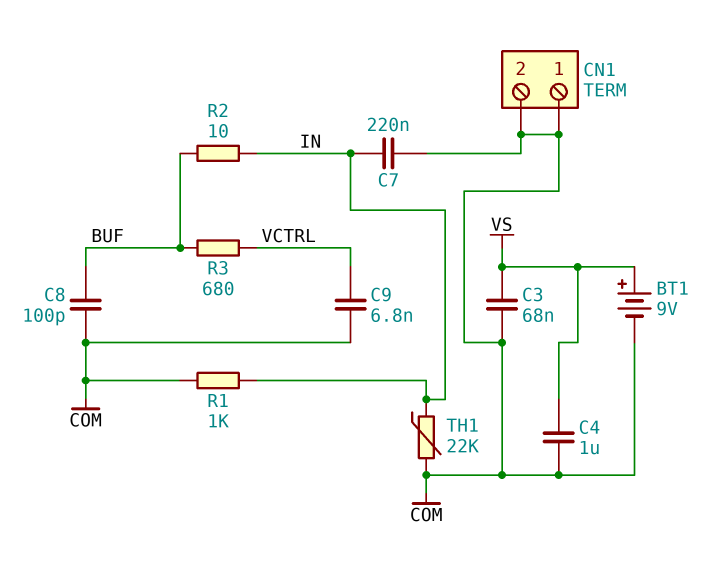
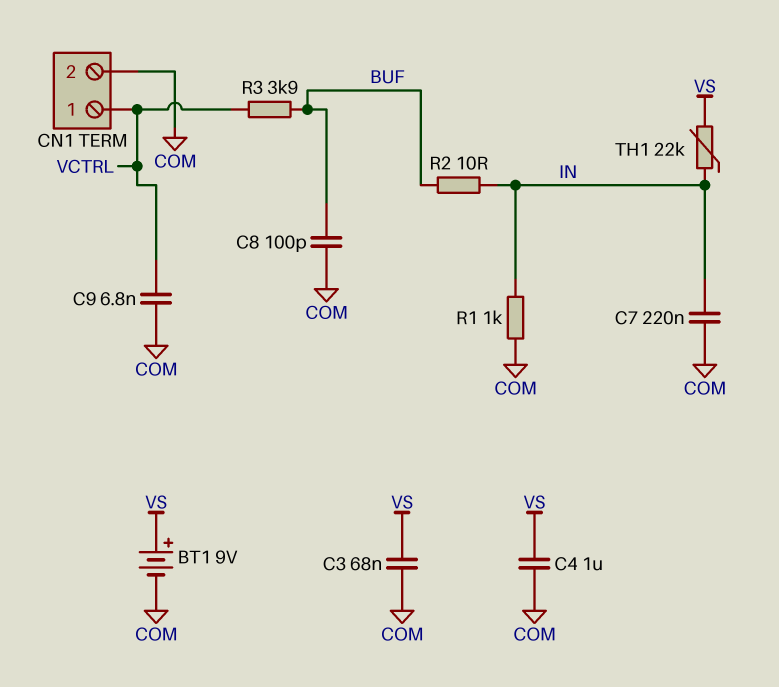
CN1 pin 1: COM -> VCTRL
R3: 680 (BUF, VCTRL) -> 3.9k (BUF, VCTRL)
TH1: 22k (COM, IN) -> 22k (IN, VS)

